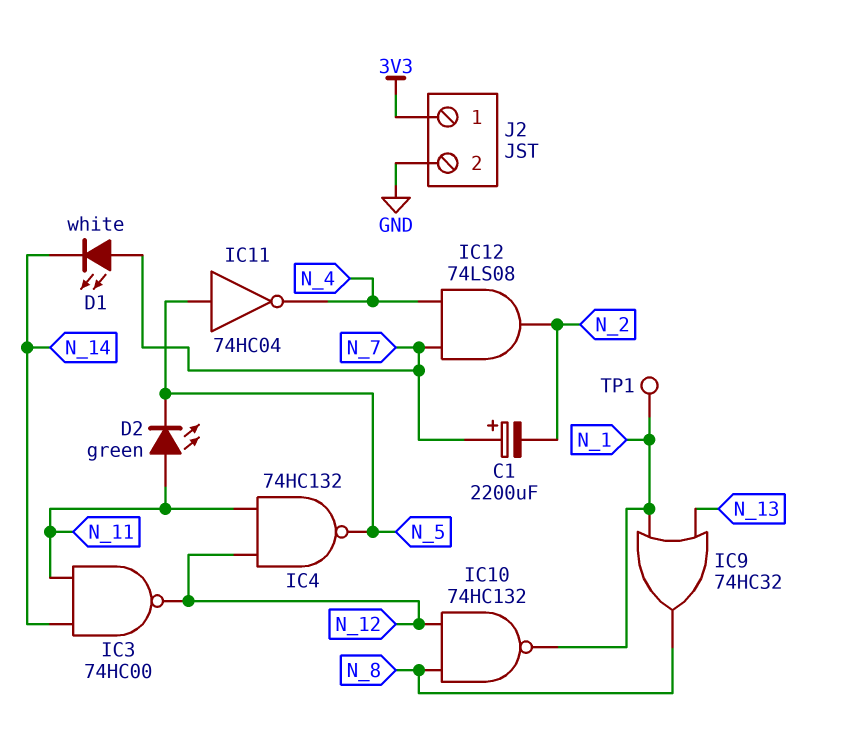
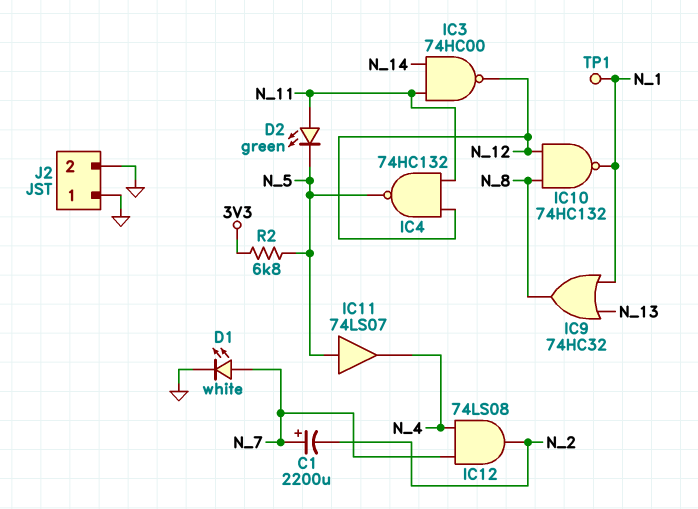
D1: LED white (A N_7, K N_14) -> LED white (A N_7, K GND)
IC11: NOT 74HC04 (in N_5, out N_4) -> buffer 74LS07 (in N_5, out N_4)
J2 pin 1: 3V3 -> GND
R2: none -> 6.8k (3V3, N_5)

